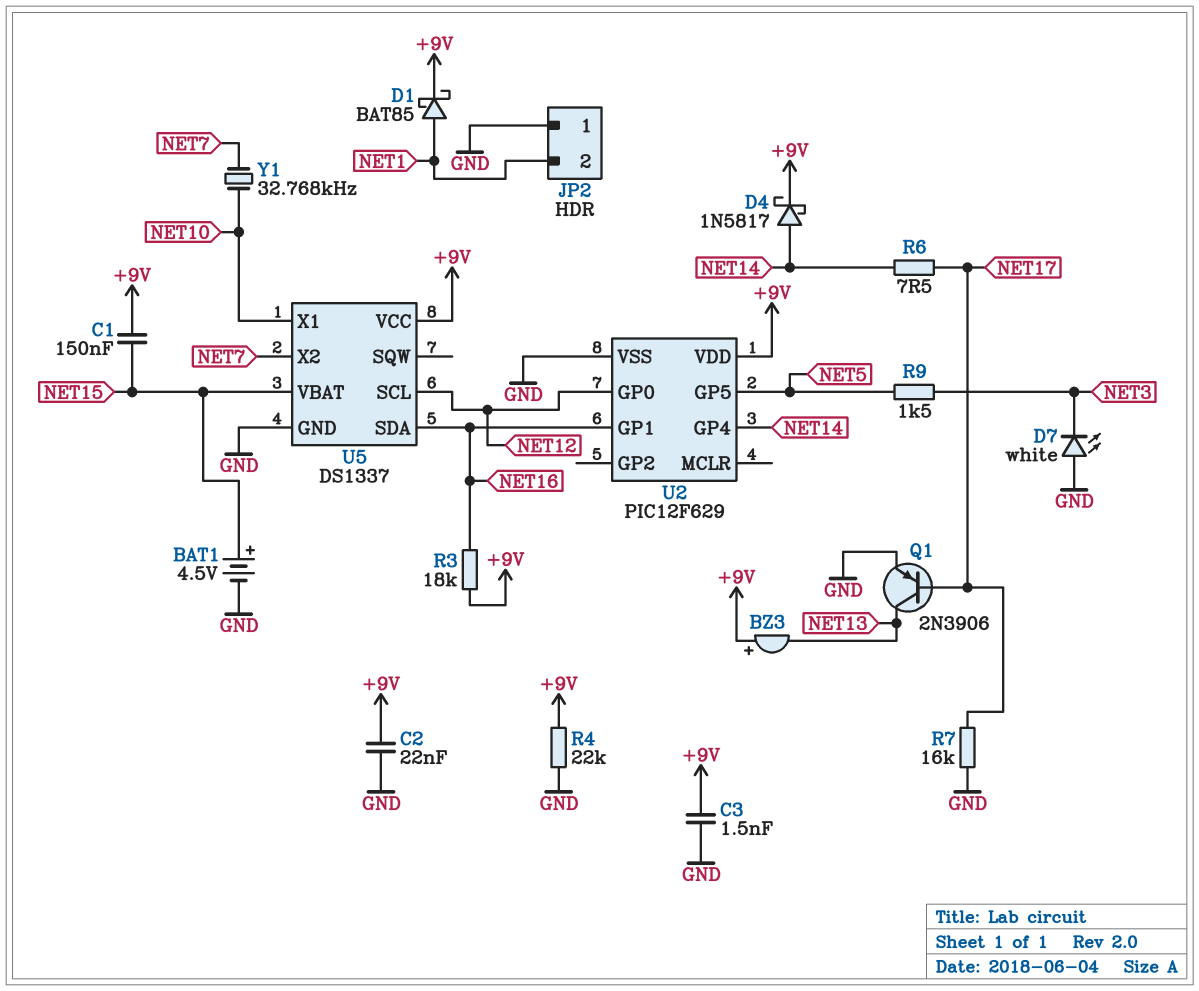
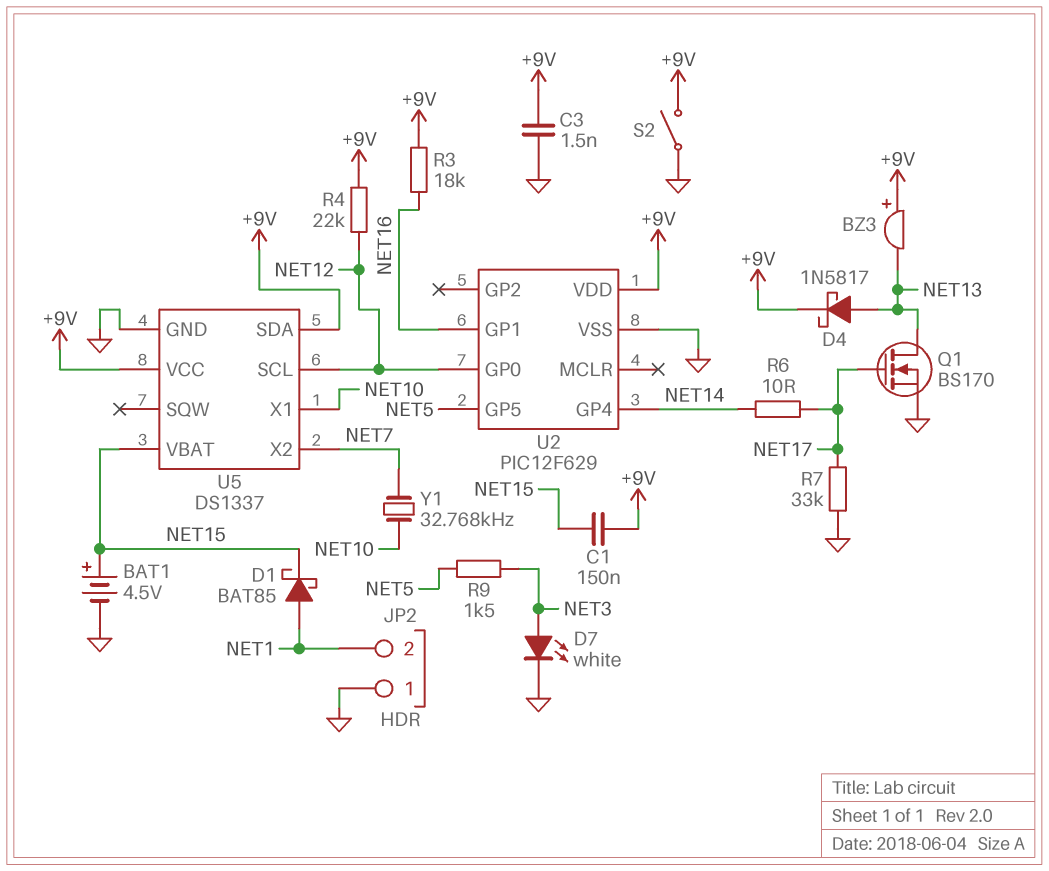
C2: 22nF (+9V, GND) -> none
D1: schottky BAT85 (A NET1, K +9V) -> schottky BAT85 (A NET1, K NET15)
D4: schottky 1N5817 (A NET14, K +9V) -> schottky 1N5817 (A NET13, K +9V)
D7: LED white (A GND, K NET3) -> LED white (A NET3, K GND)
Q1: PNP 2N3906 (B NET17, C NET13, E GND) -> NMOS BS170 (G NET17, D NET13, S GND)
R4: 22k (+9V, GND) -> 22k (+9V, NET12)
R6: 7.5 (NET14, NET17) -> 10 (NET14, NET17)
R7: 16k (GND, NET17) -> 33k (GND, NET17)
S2: none -> switch (+9V, GND)
U5 pin SDA: NET16 -> +9V

